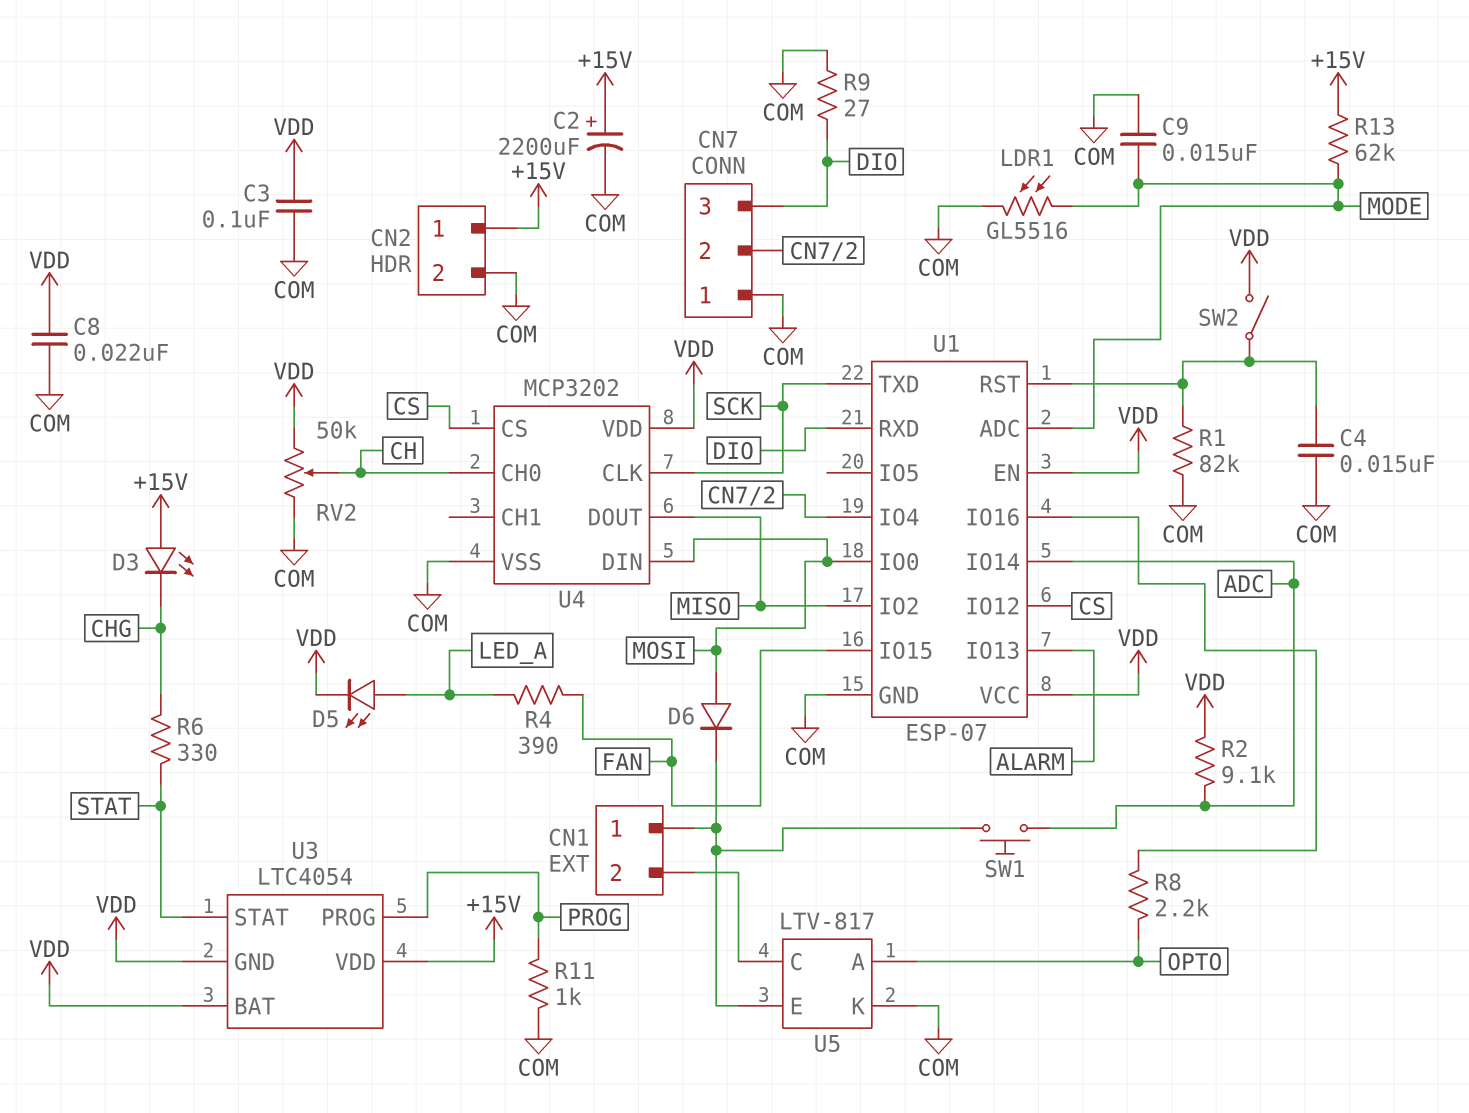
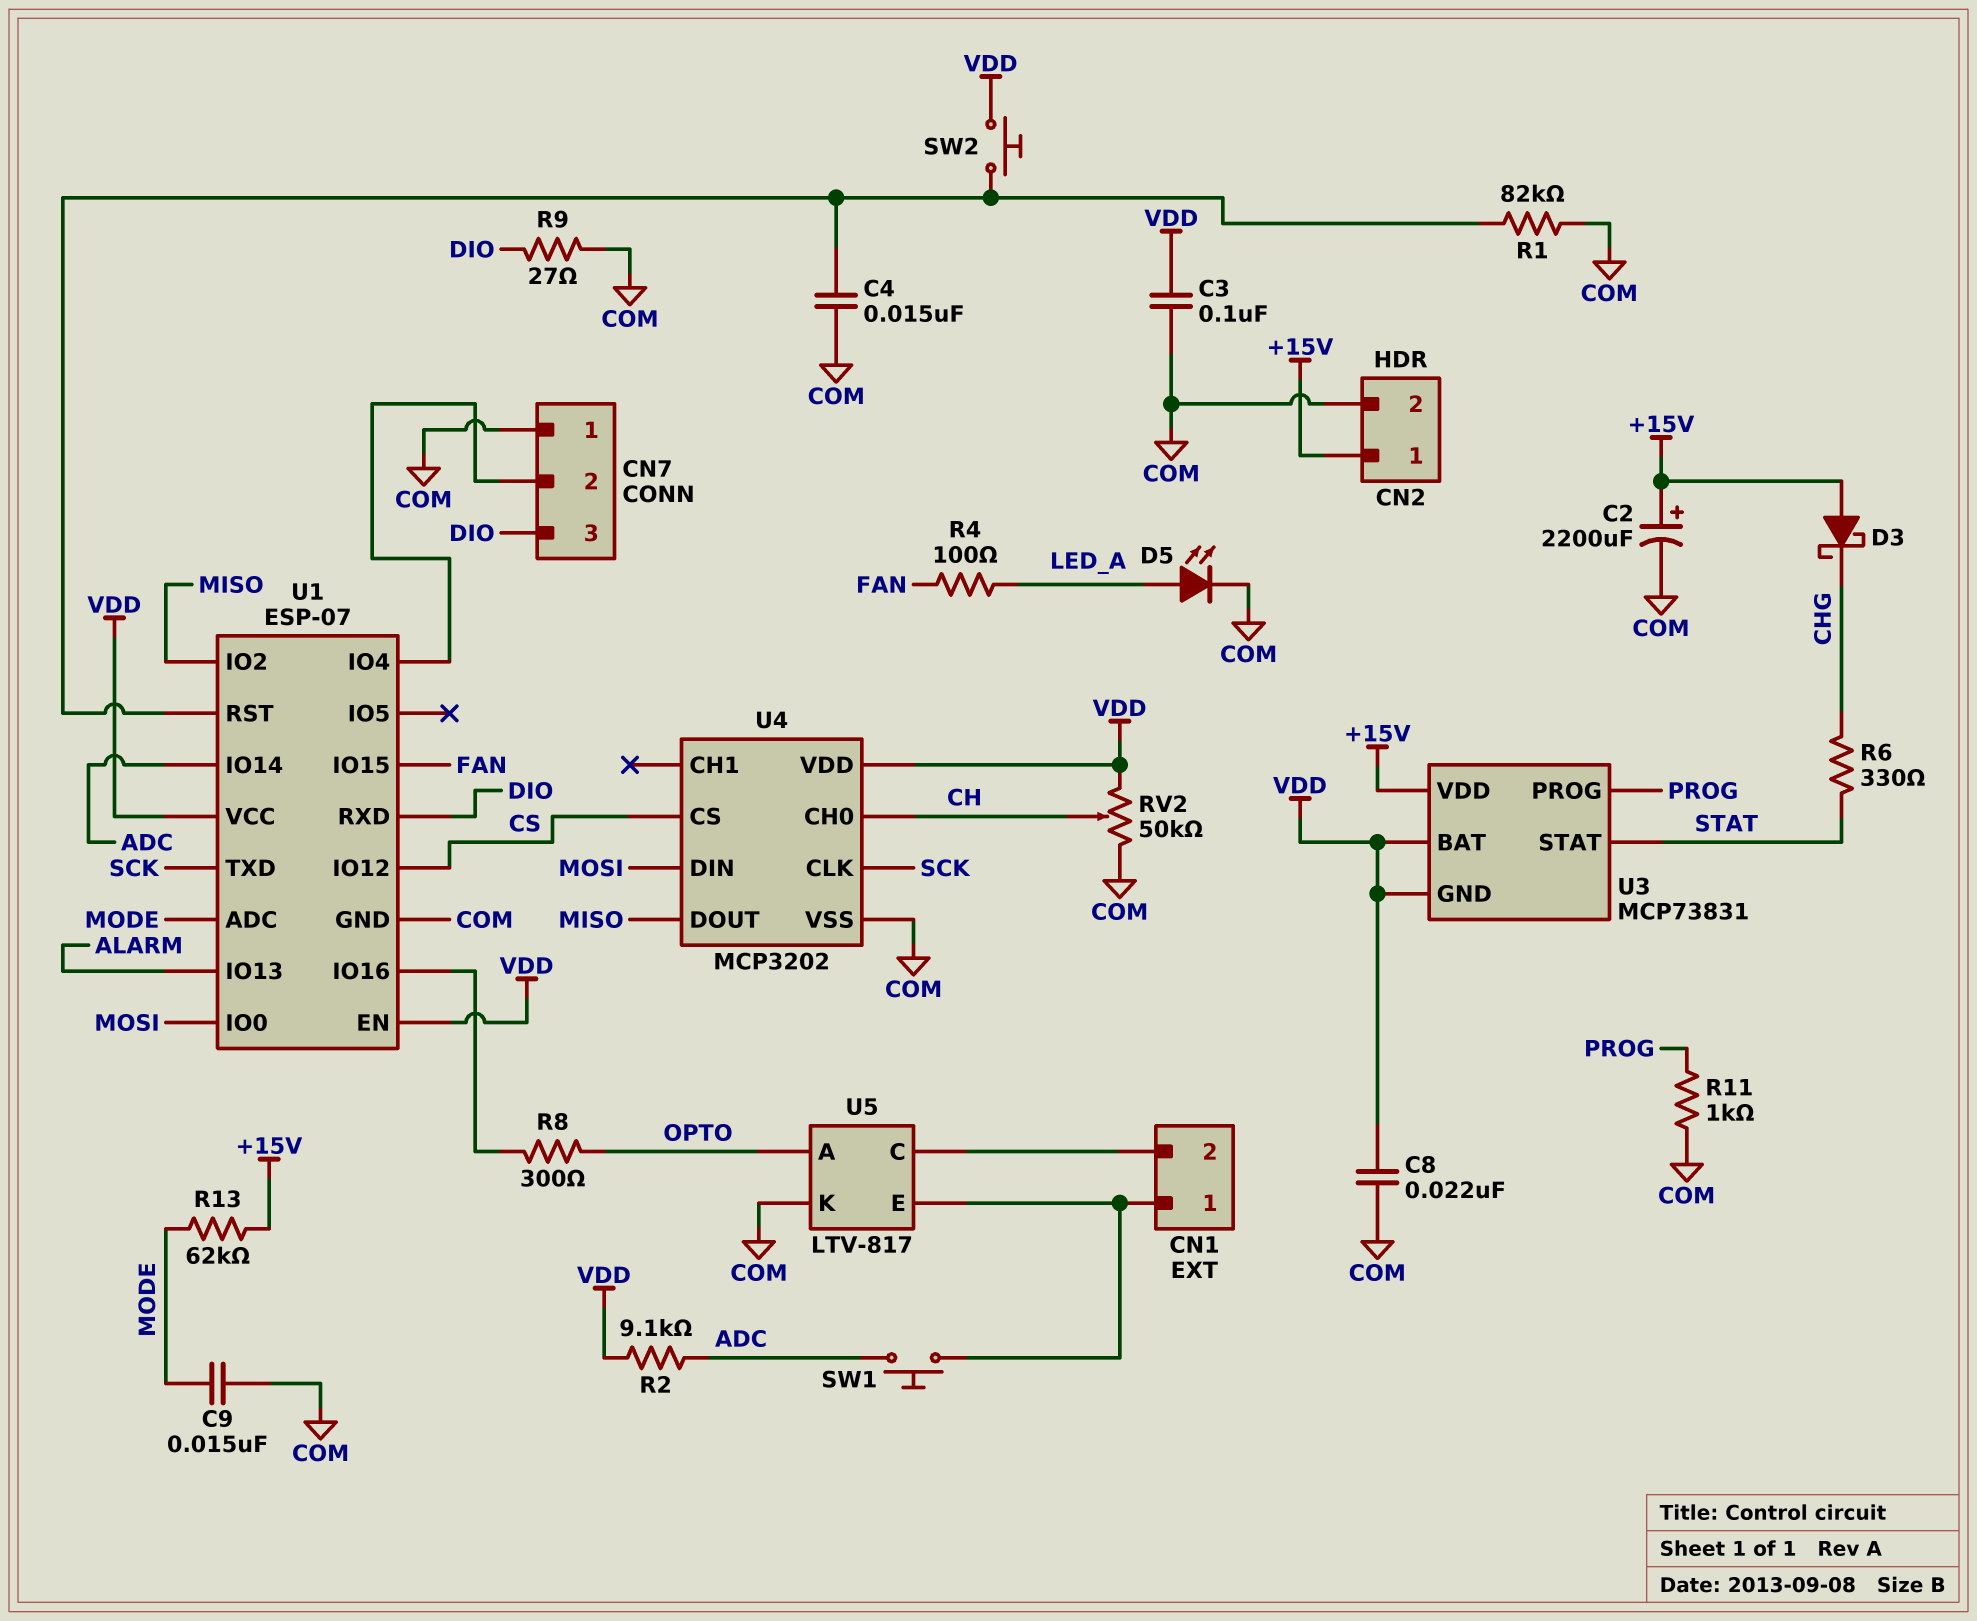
D3: LED (A +15V, K CHG) -> schottky (A +15V, K CHG)
D5: LED (A LED_A, K VDD) -> LED (A LED_A, K COM)
D6: diode (A MOSI, K CN1/1) -> none
LDR1: GL5516 (COM, MODE) -> none
R4: 390 (FAN, LED_A) -> 100 (FAN, LED_A)
R8: 2.2k (OPTO, U1/IO16) -> 300 (OPTO, U1/IO16)
SW2: switch (U1/RST, VDD) -> button (U1/RST, VDD)
U3: LTC4054 -> MCP73831

